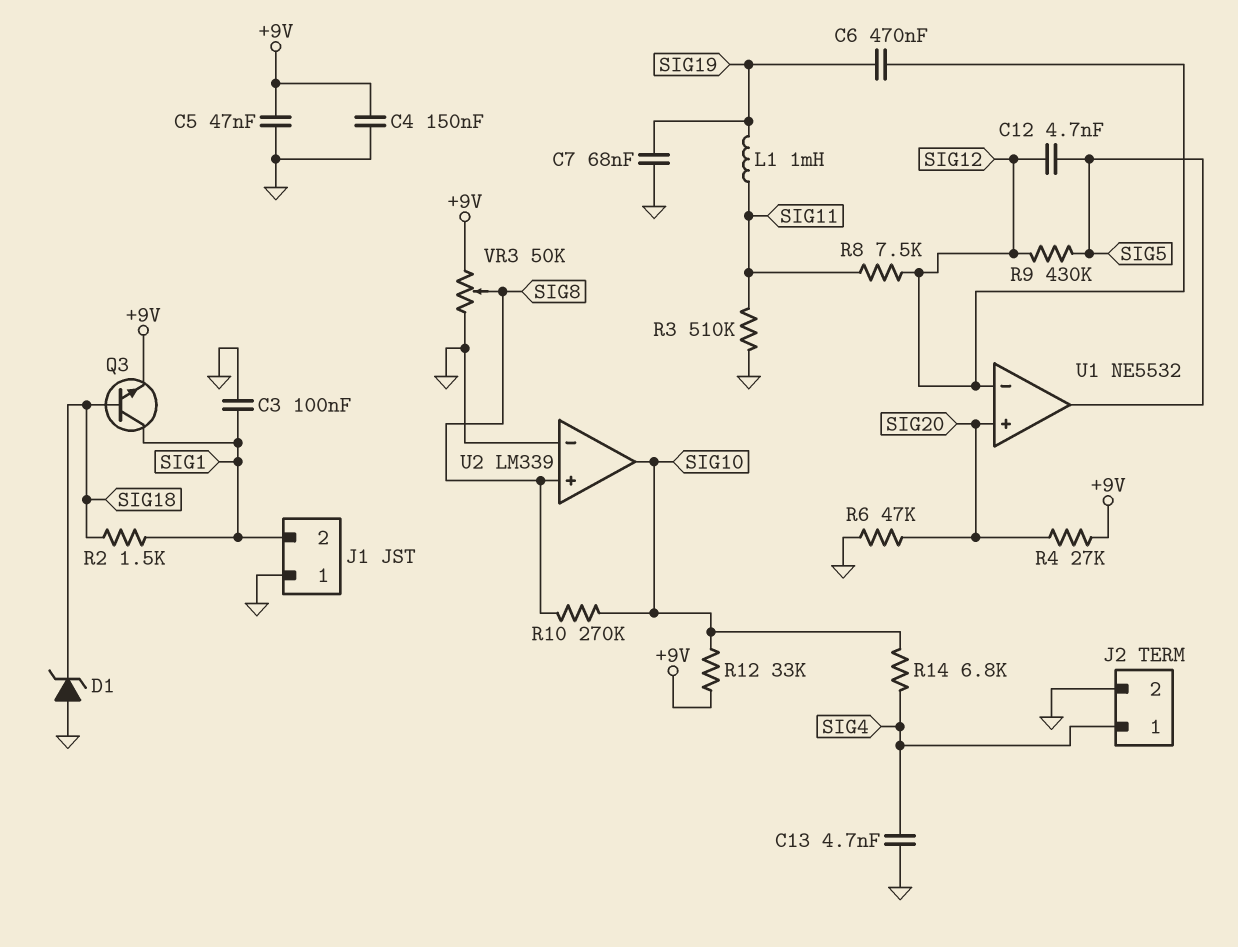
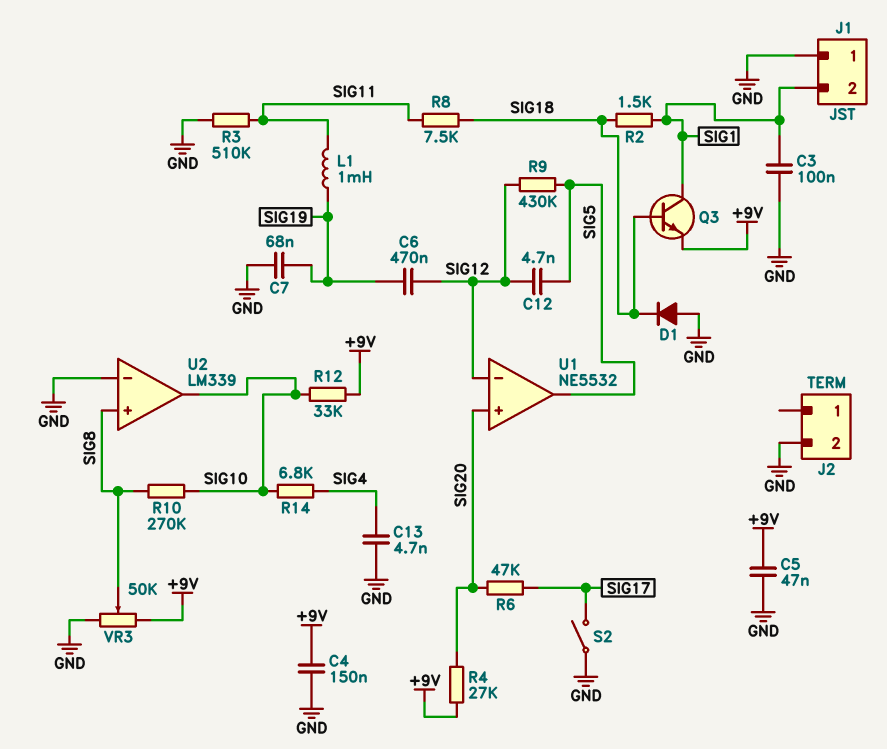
D1: zener (A GND, K SIG18) -> diode (A GND, K SIG18)
J2 pin 1: SIG4 -> none
R6: 47k (GND, SIG20) -> 47k (SIG17, SIG20)
R8: 7.5k (SIG11, SIG12) -> 7.5k (SIG11, SIG18)
S2: none -> switch (GND, SIG17)

